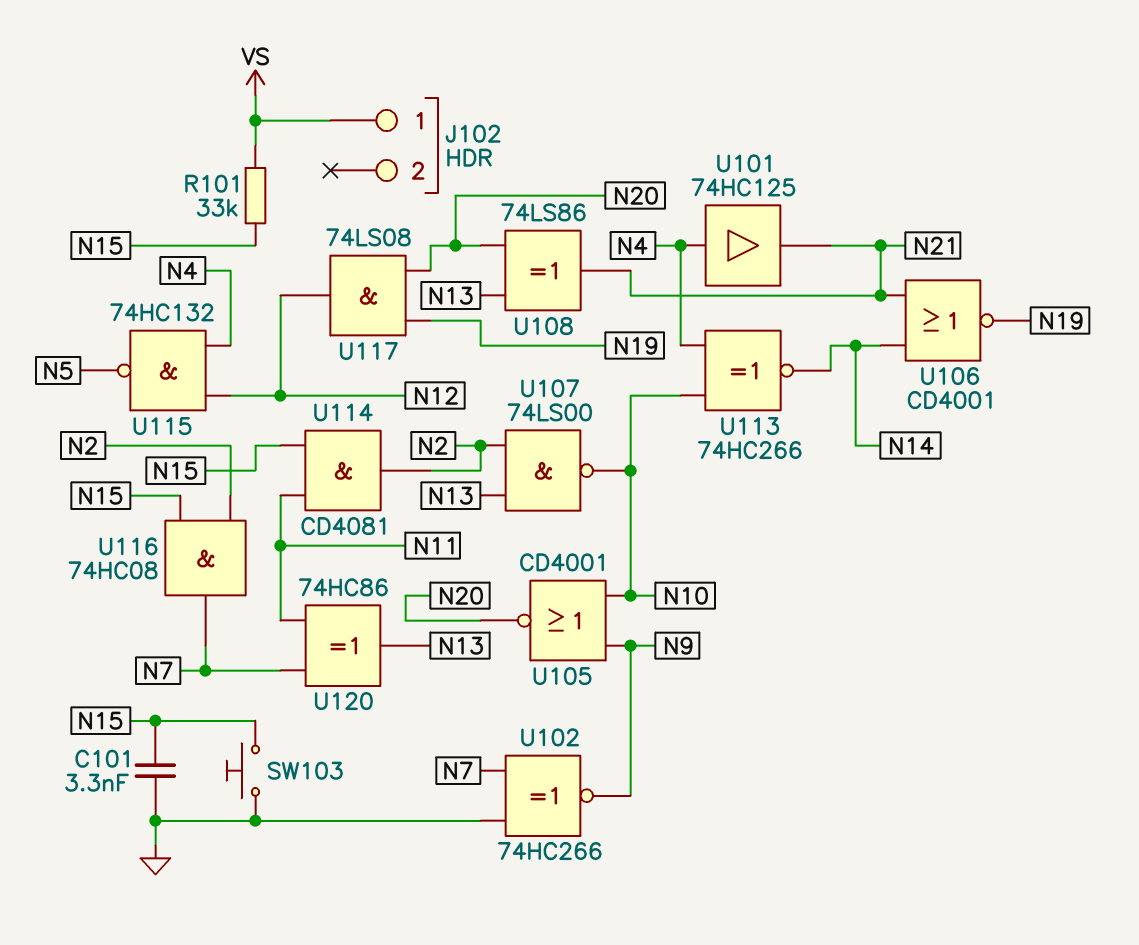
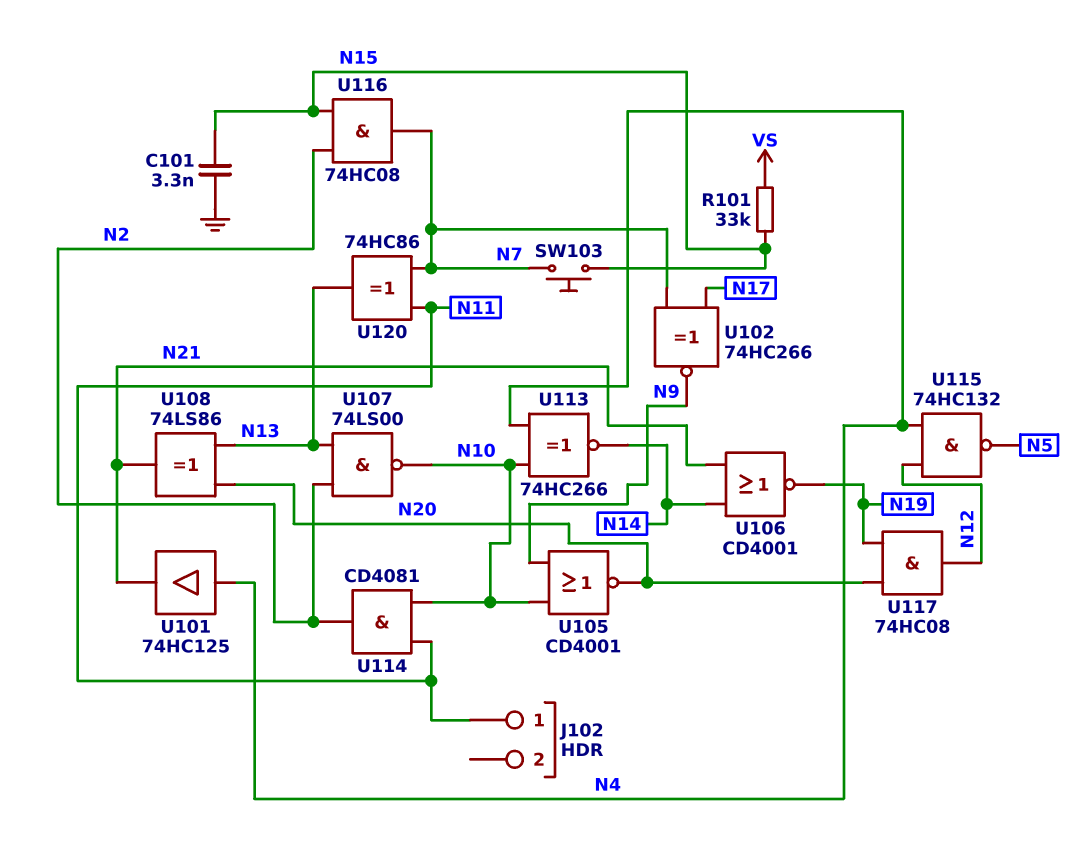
J102 pin 1: VS -> N11
SW103: button (GND, N15) -> button (N7, N15)
U102: XNOR 74HC266 (in GND, in N7, out N9) -> XNOR 74HC266 (in N7, in N17, out N9)
U114: AND CD4081 (in N11, in N15, out N2) -> AND CD4081 (in N10, in N11, out N2)
U117: AND 74LS08 (in N19, in N20, out N12) -> AND 74HC08 (in N19, in N20, out N12)

